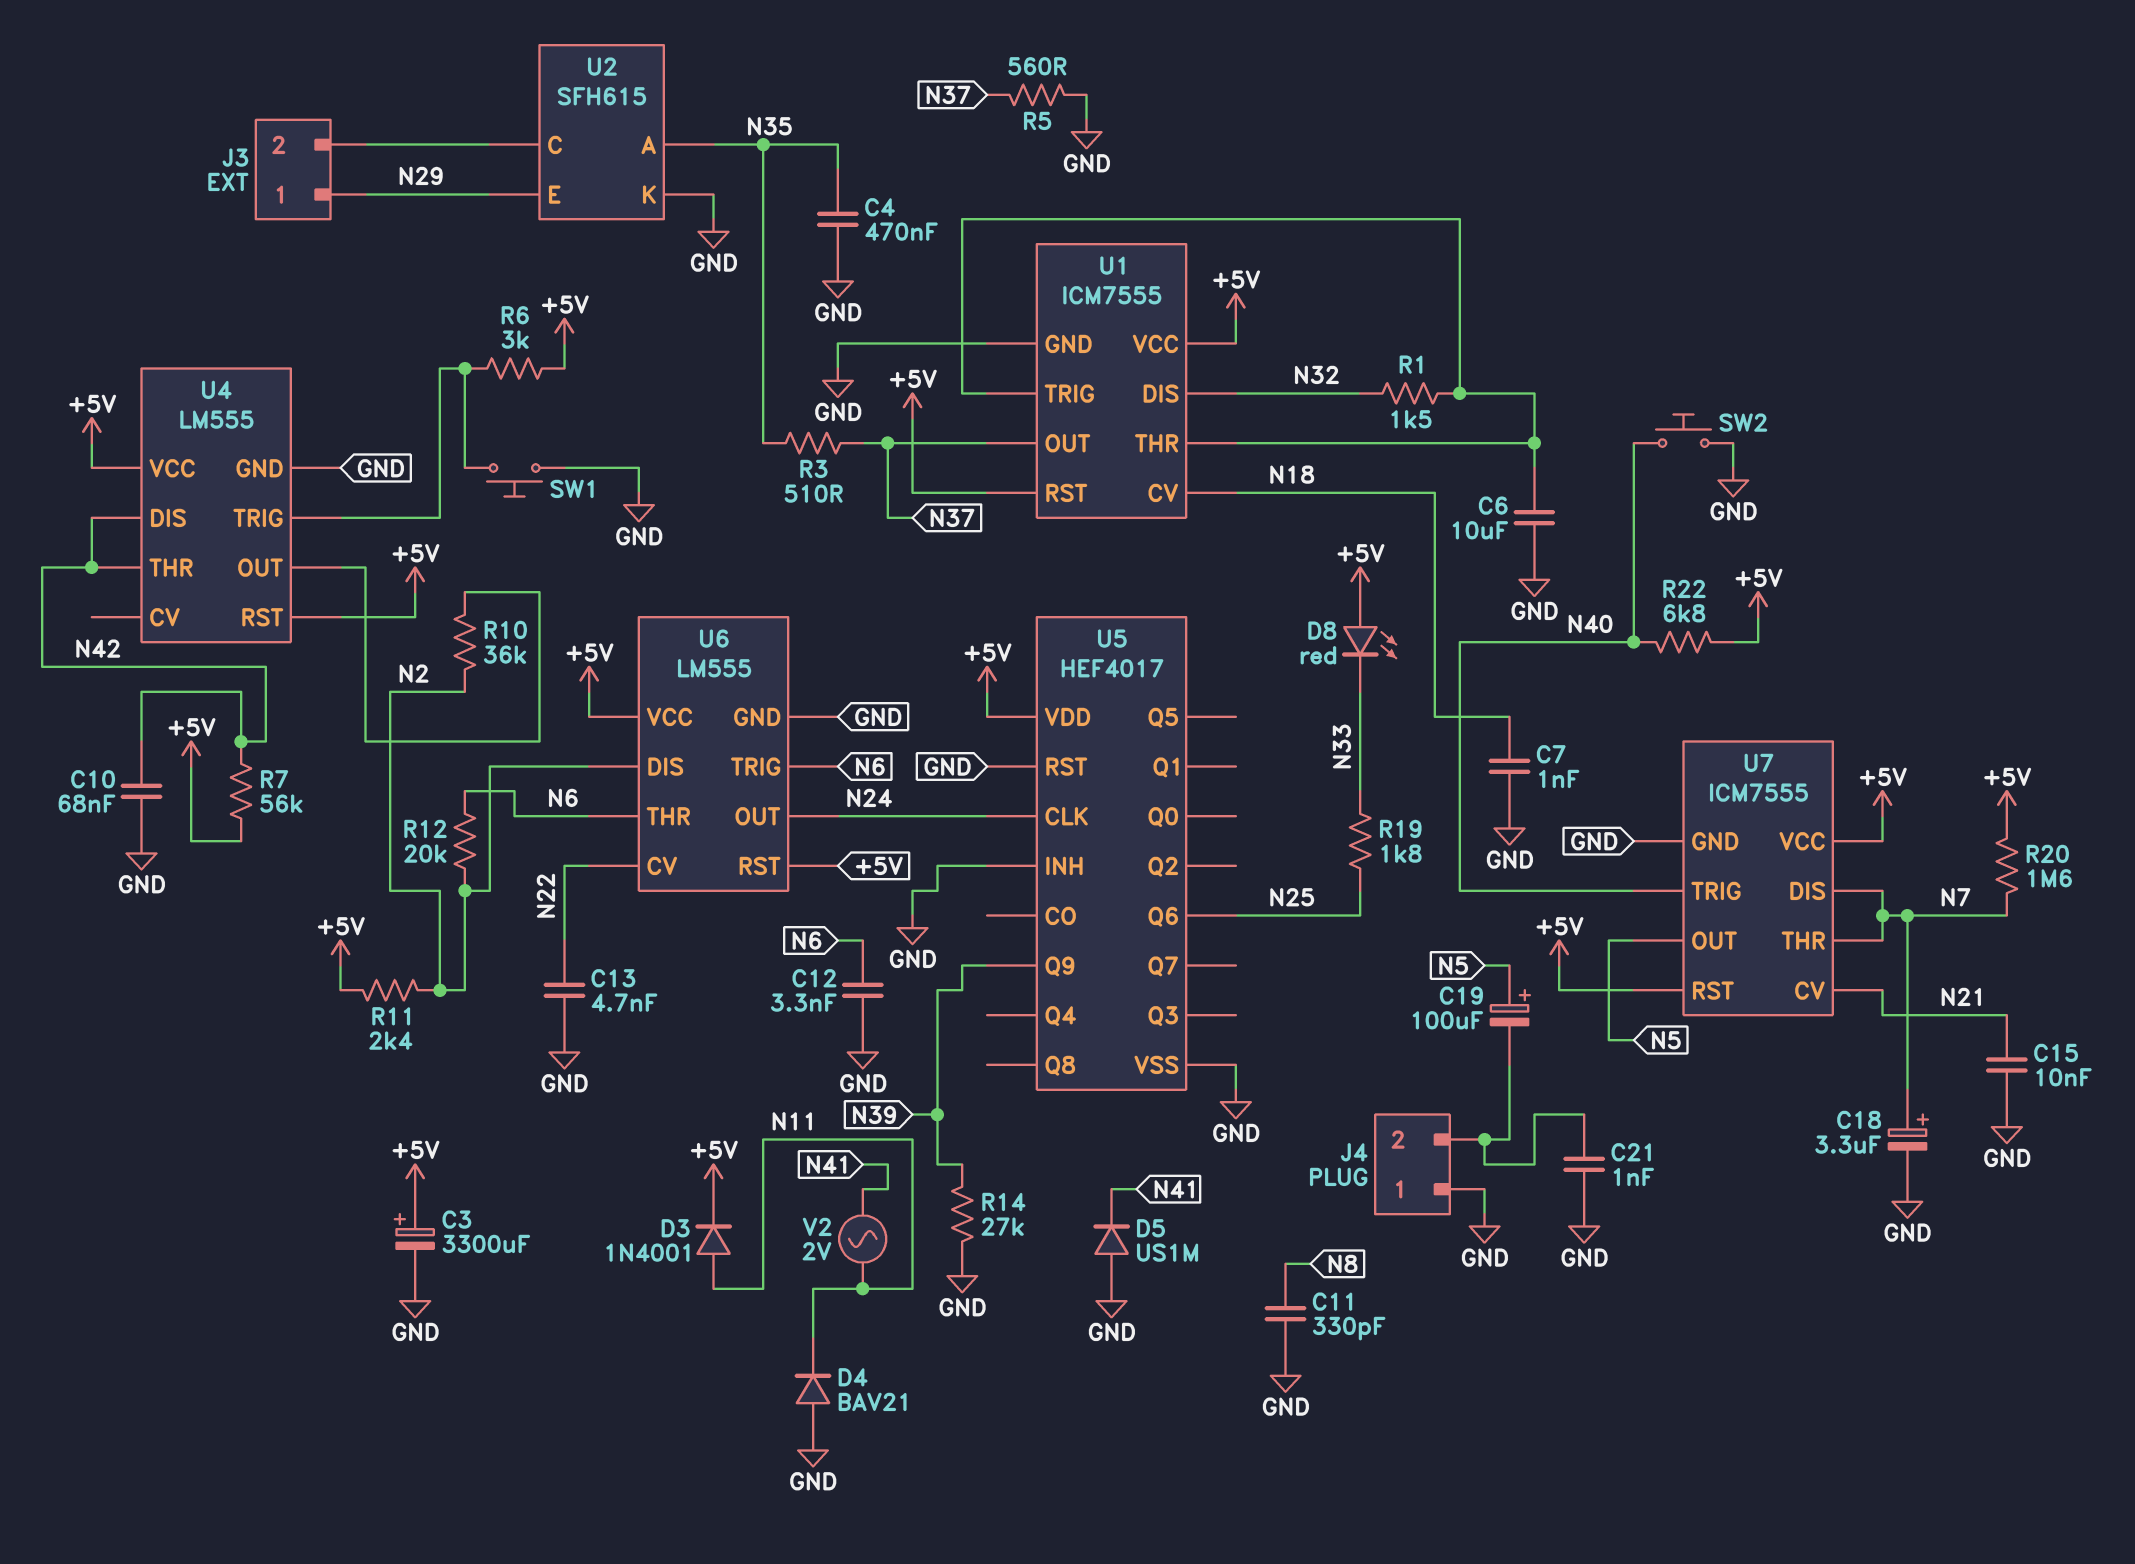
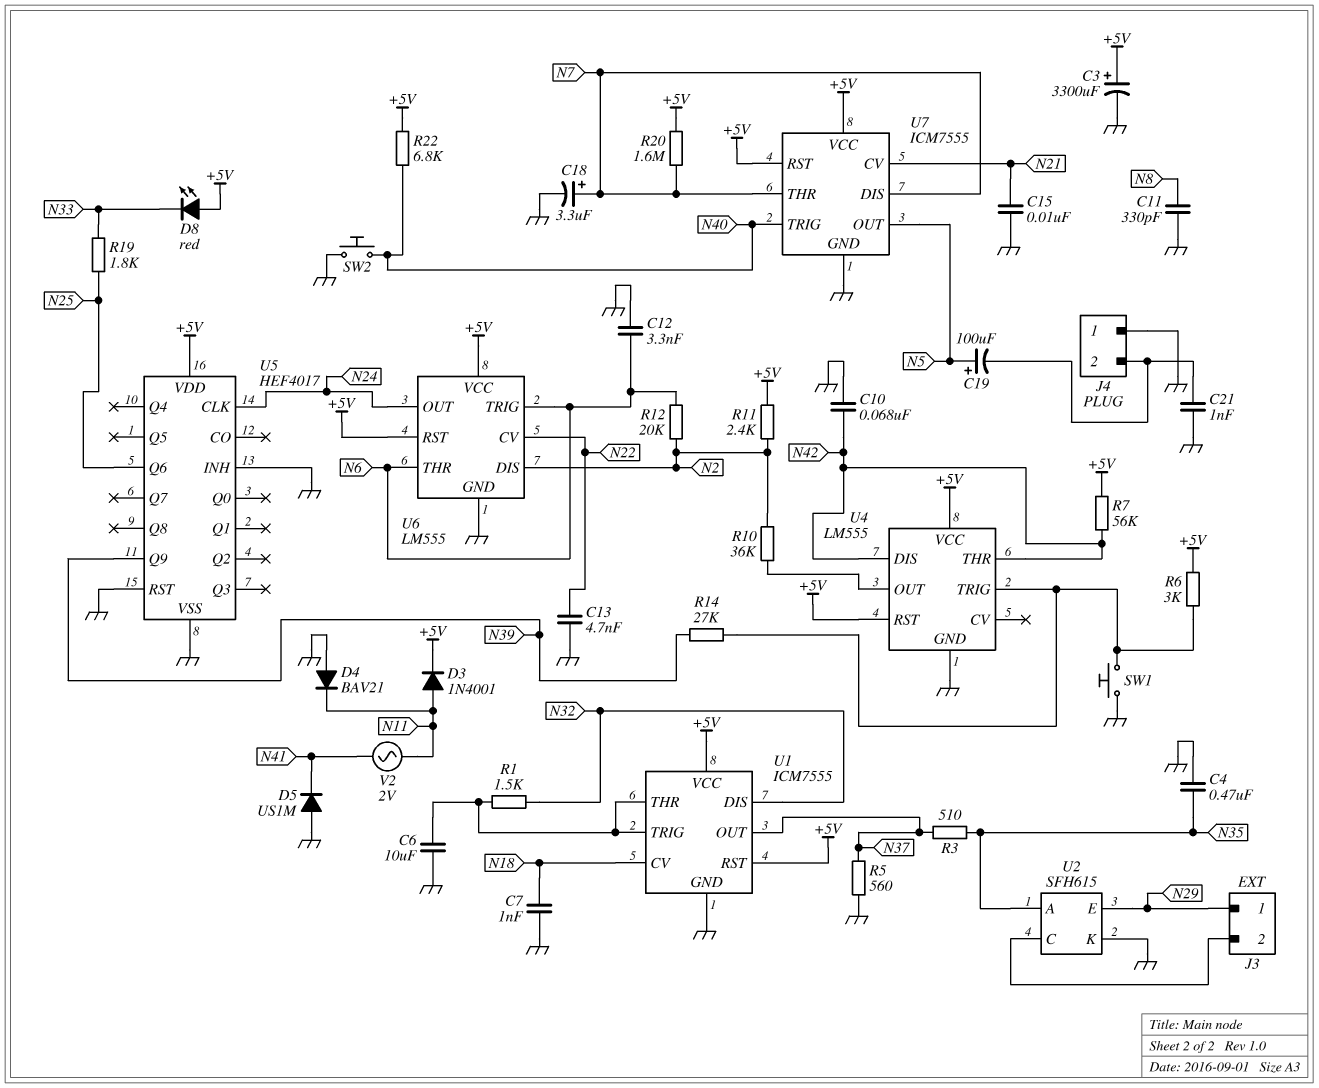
R14: 27k (GND, N39) -> 27k (N39, U4/TRIG)

